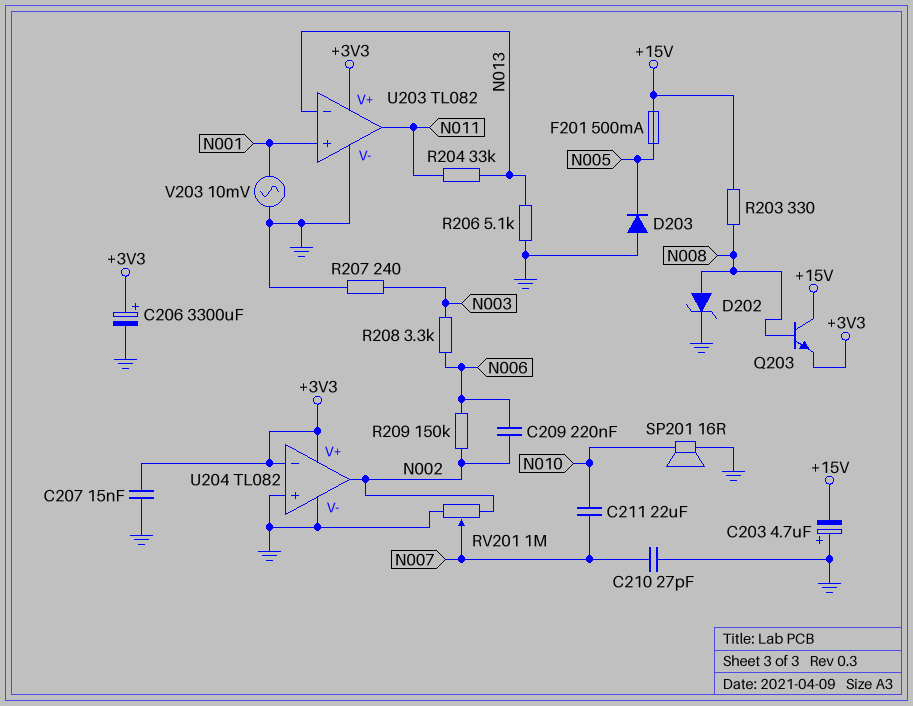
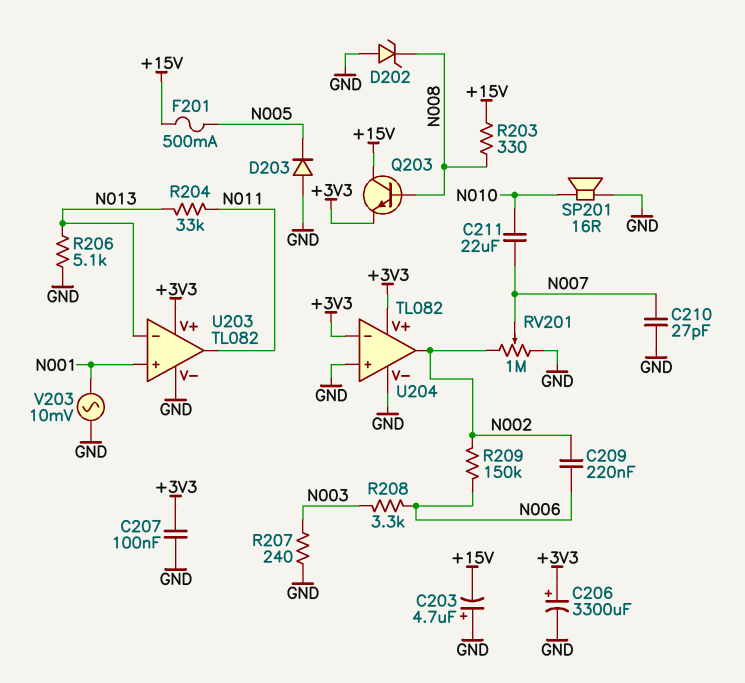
C207: 15nF (+3V3, GND) -> 100nF (+3V3, GND)
D202: zener (A N008, K GND) -> zener (A GND, K N008)

